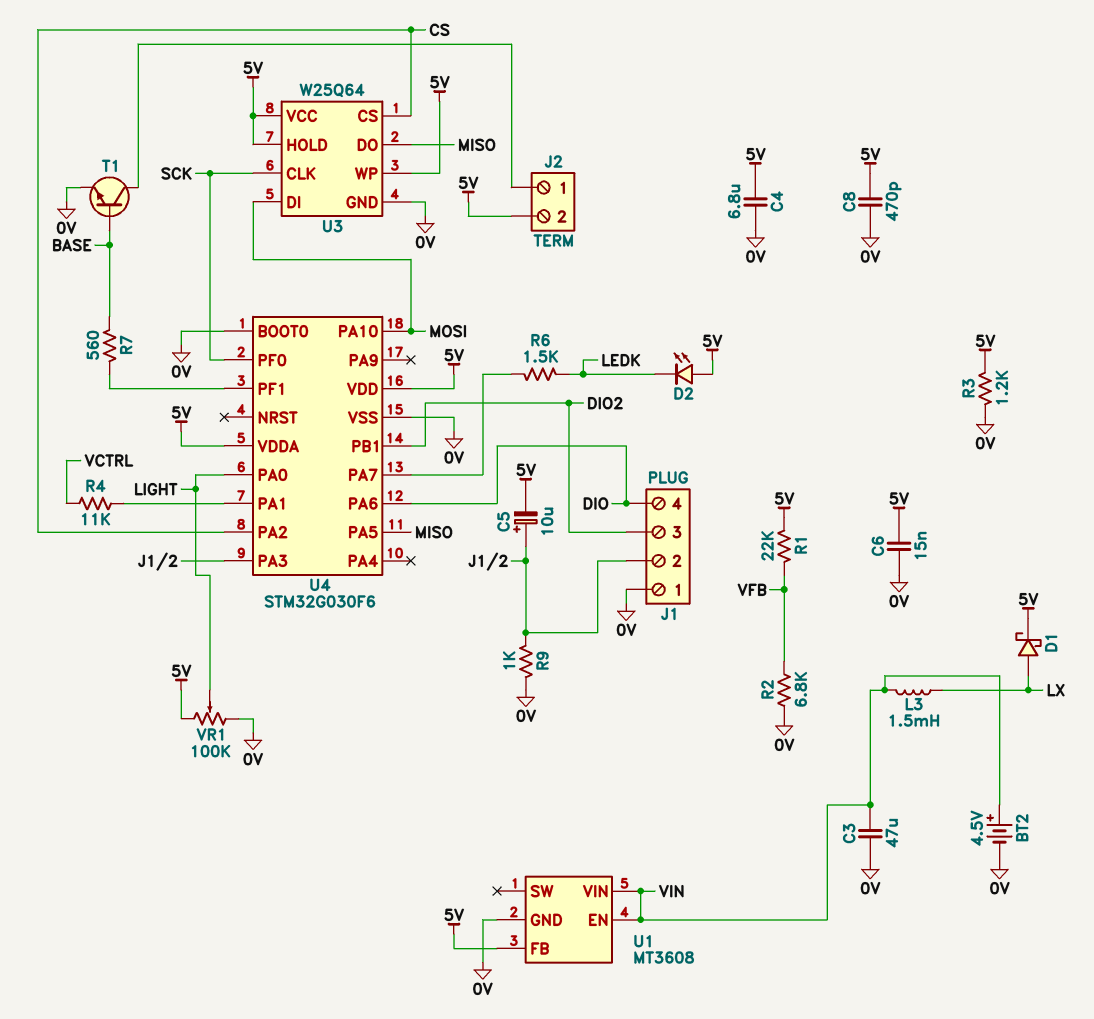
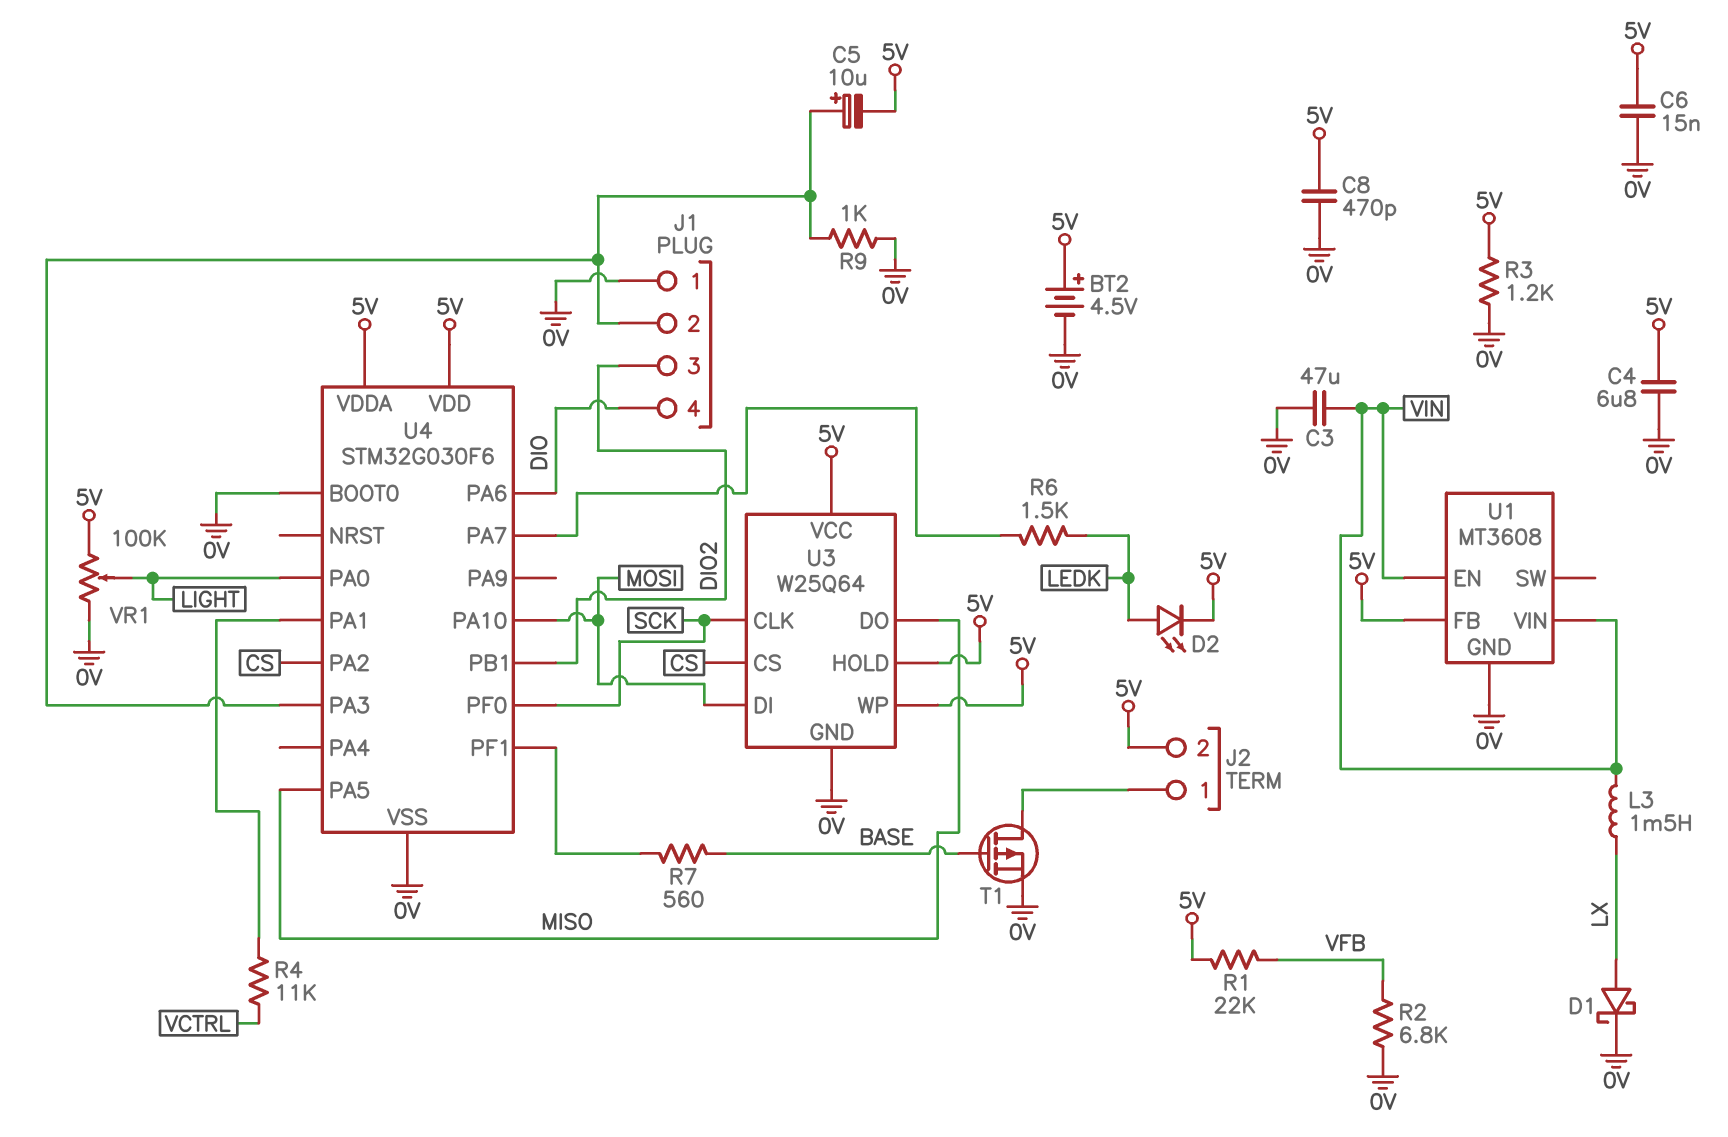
BT2: 4.5V (plus VIN, minus 0V) -> 4.5V (plus 5V, minus 0V)
D1: schottky (A LX, K 5V) -> schottky (A LX, K 0V)
D2: LED (A 5V, K LEDK) -> LED (A LEDK, K 5V)
T1: NPN (B BASE, C J2/1, E 0V) -> PMOS (G BASE, D J2/1, S 0V)

